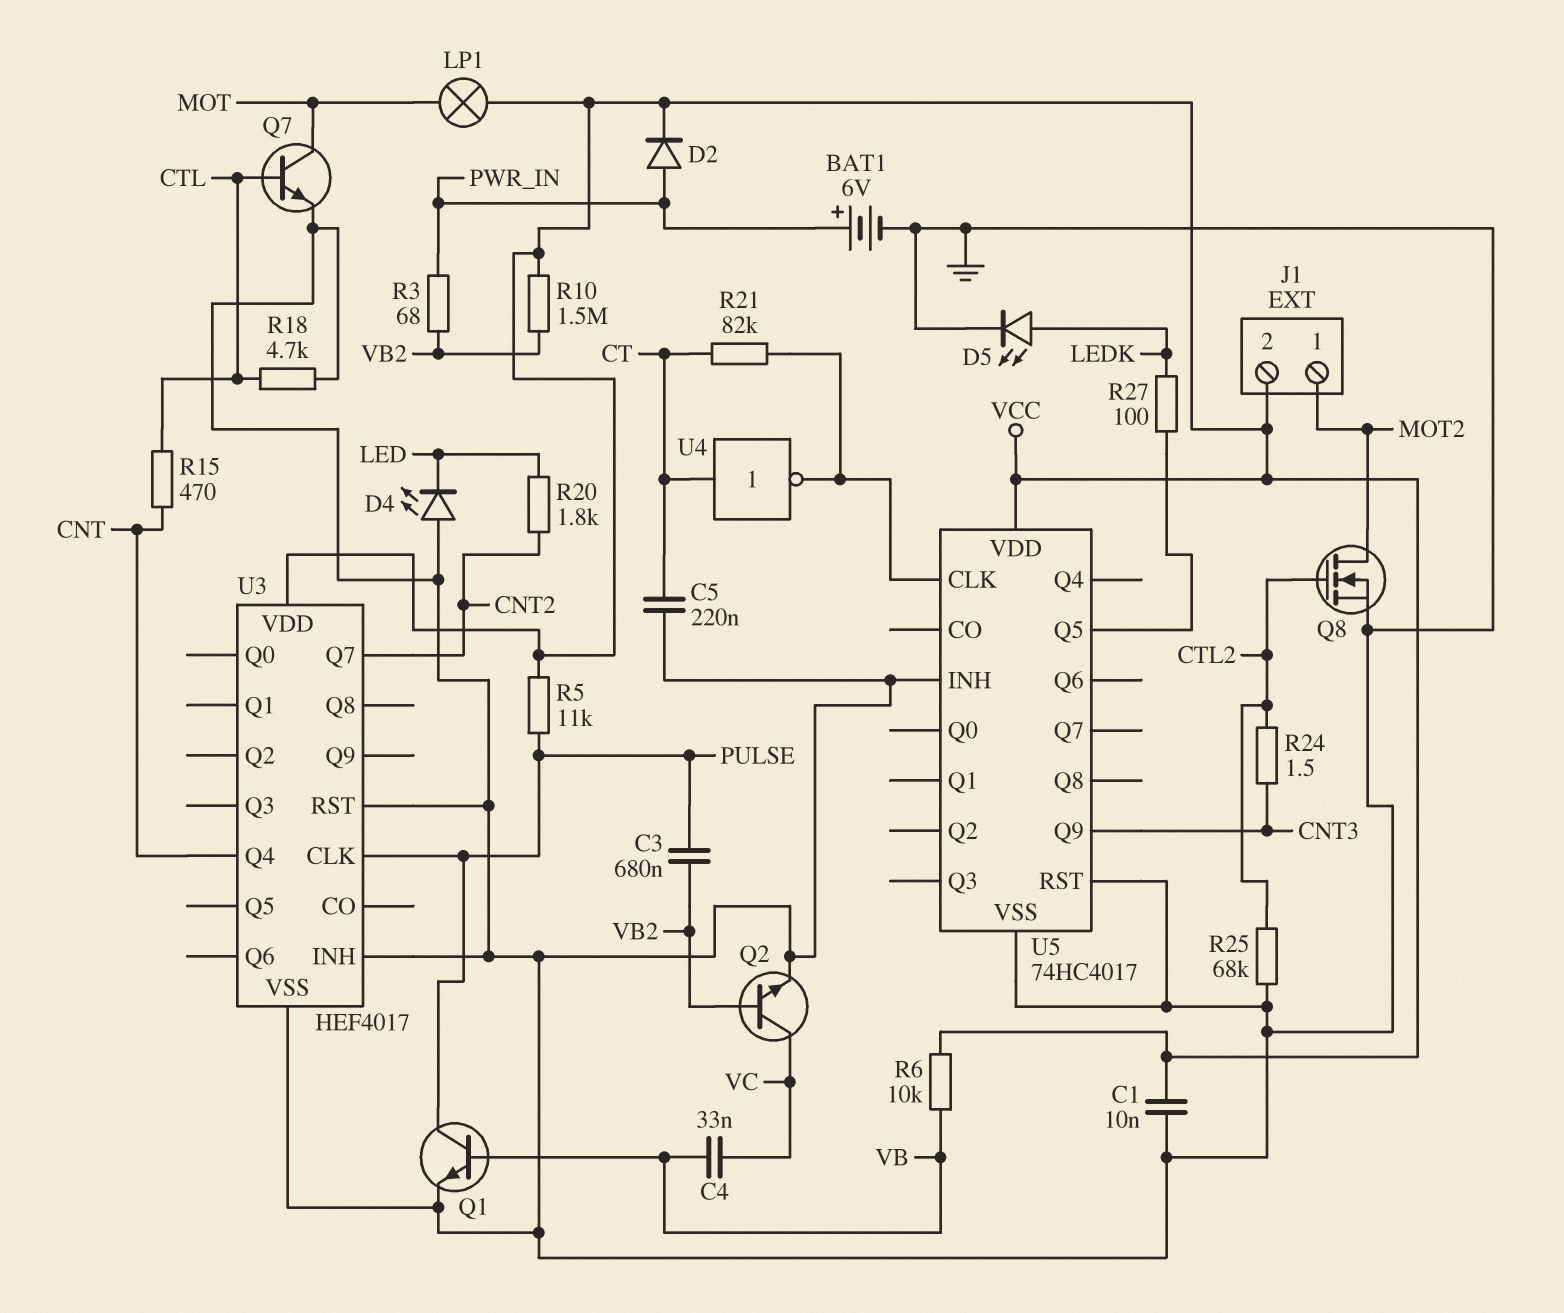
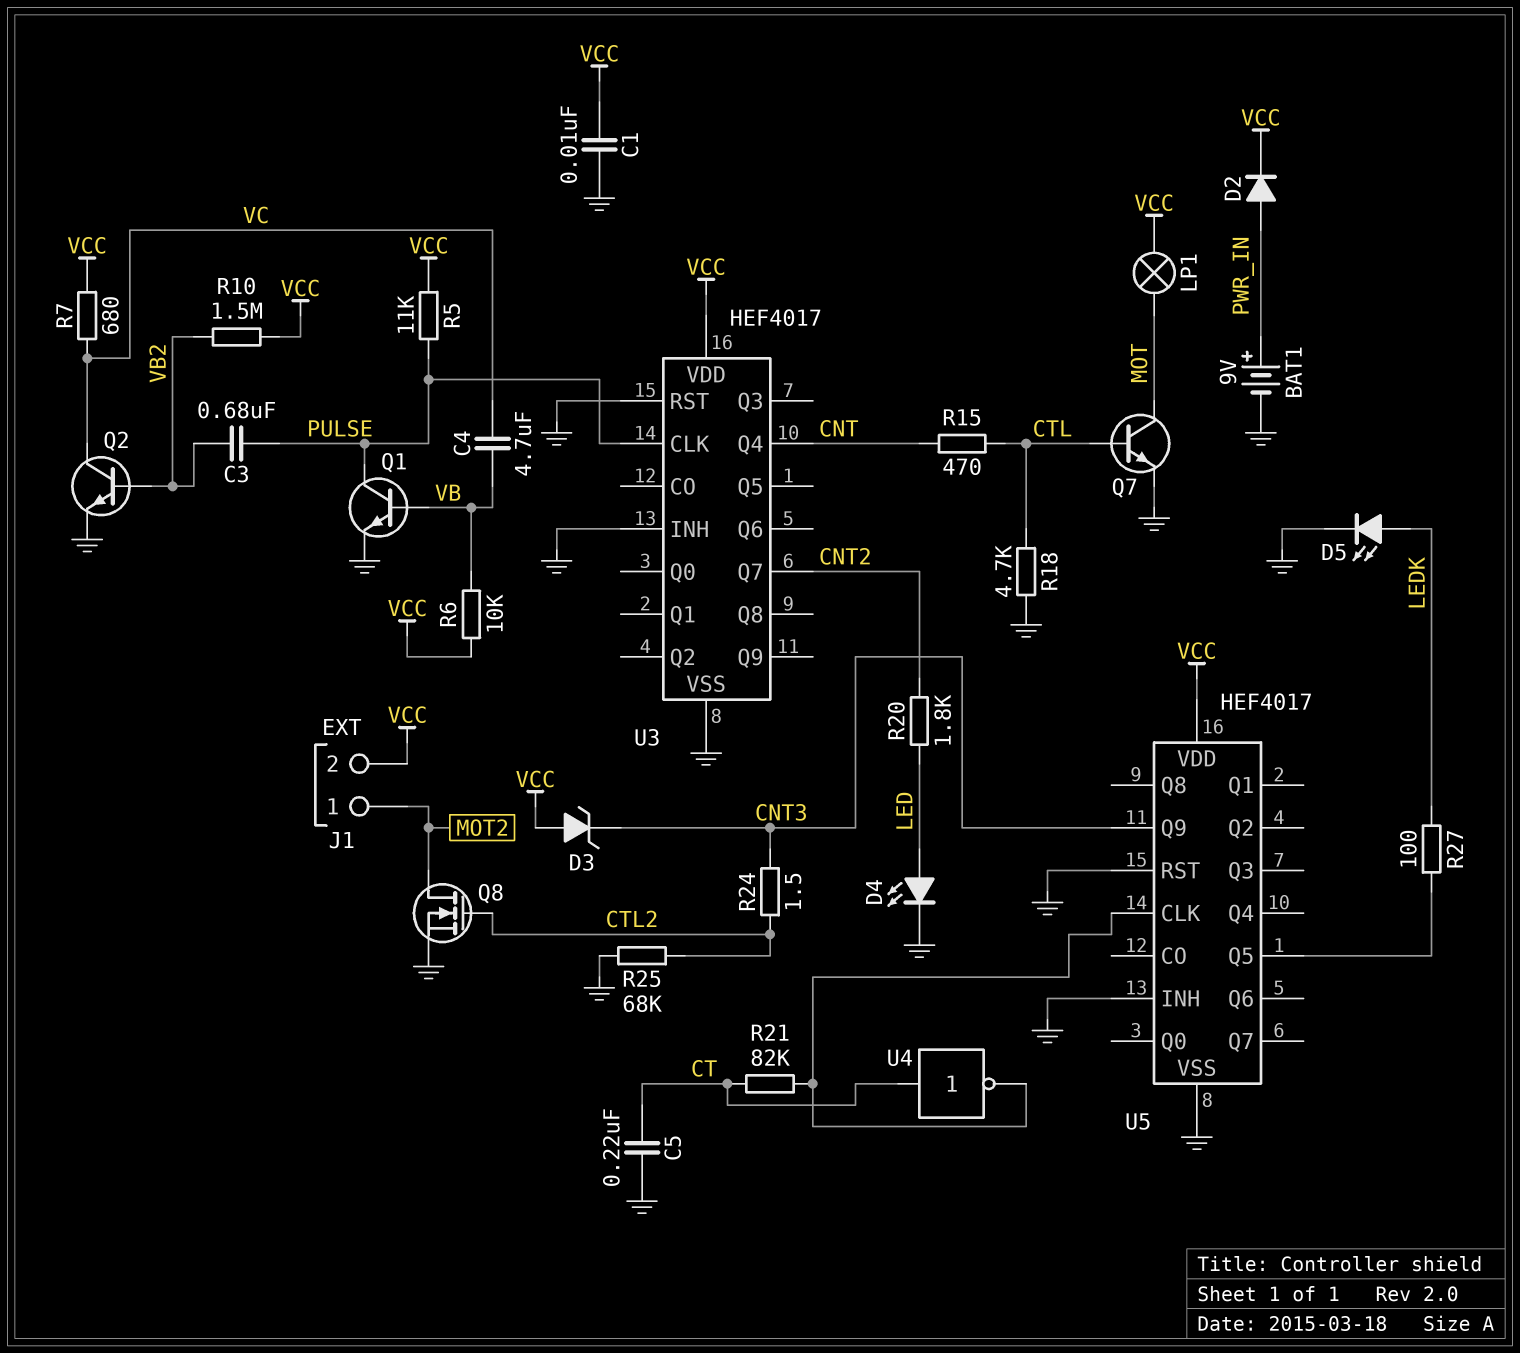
BAT1: 6V (plus PWR_IN, minus GND) -> 9V (plus PWR_IN, minus GND)
C4: 33nF (VB, VC) -> 4.7uF (VB, VC)
D3: none -> zener (A VCC, K CNT3)
D4: LED (A GND, K LED) -> LED (A LED, K GND)
R3: 68 (PWR_IN, VB2) -> none
R7: none -> 680 (VC, VCC)
U5: 74HC4017 -> HEF4017

